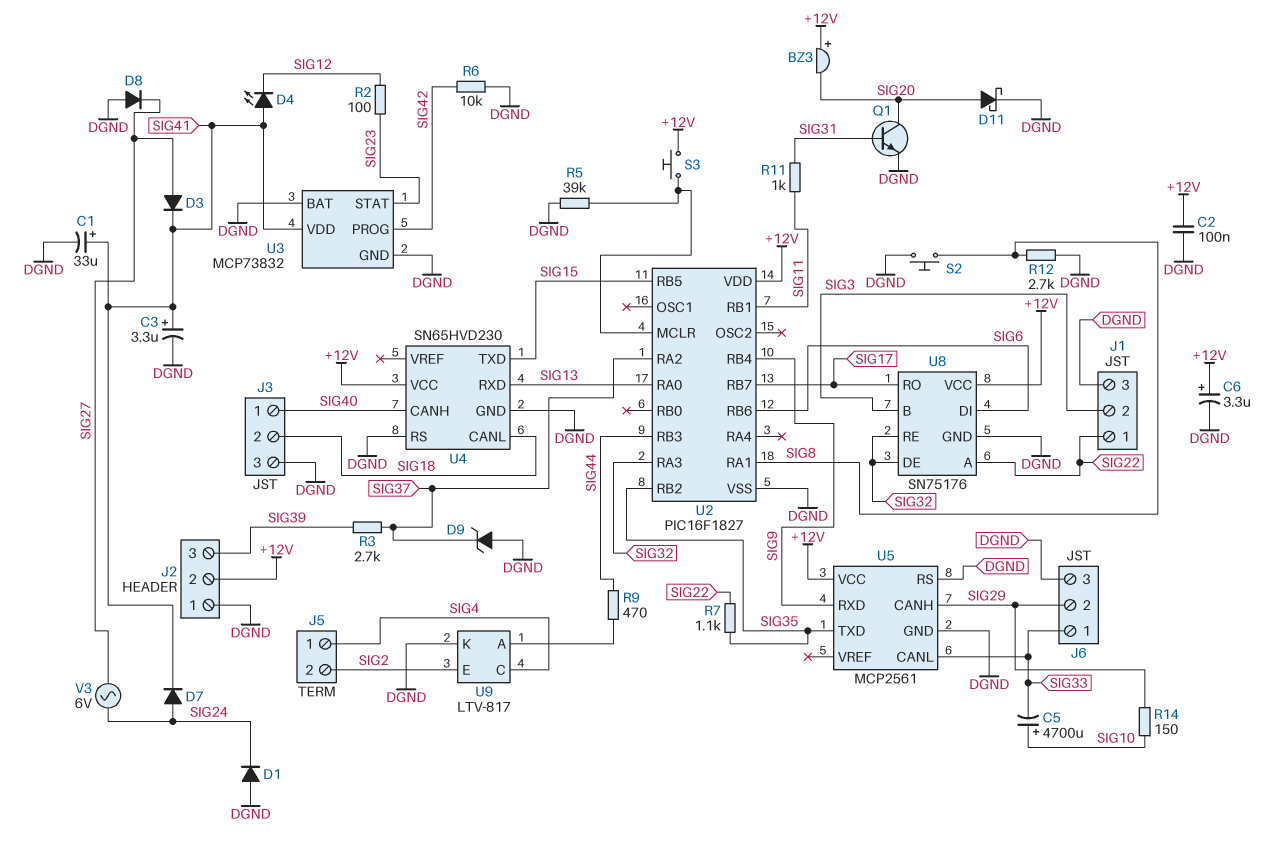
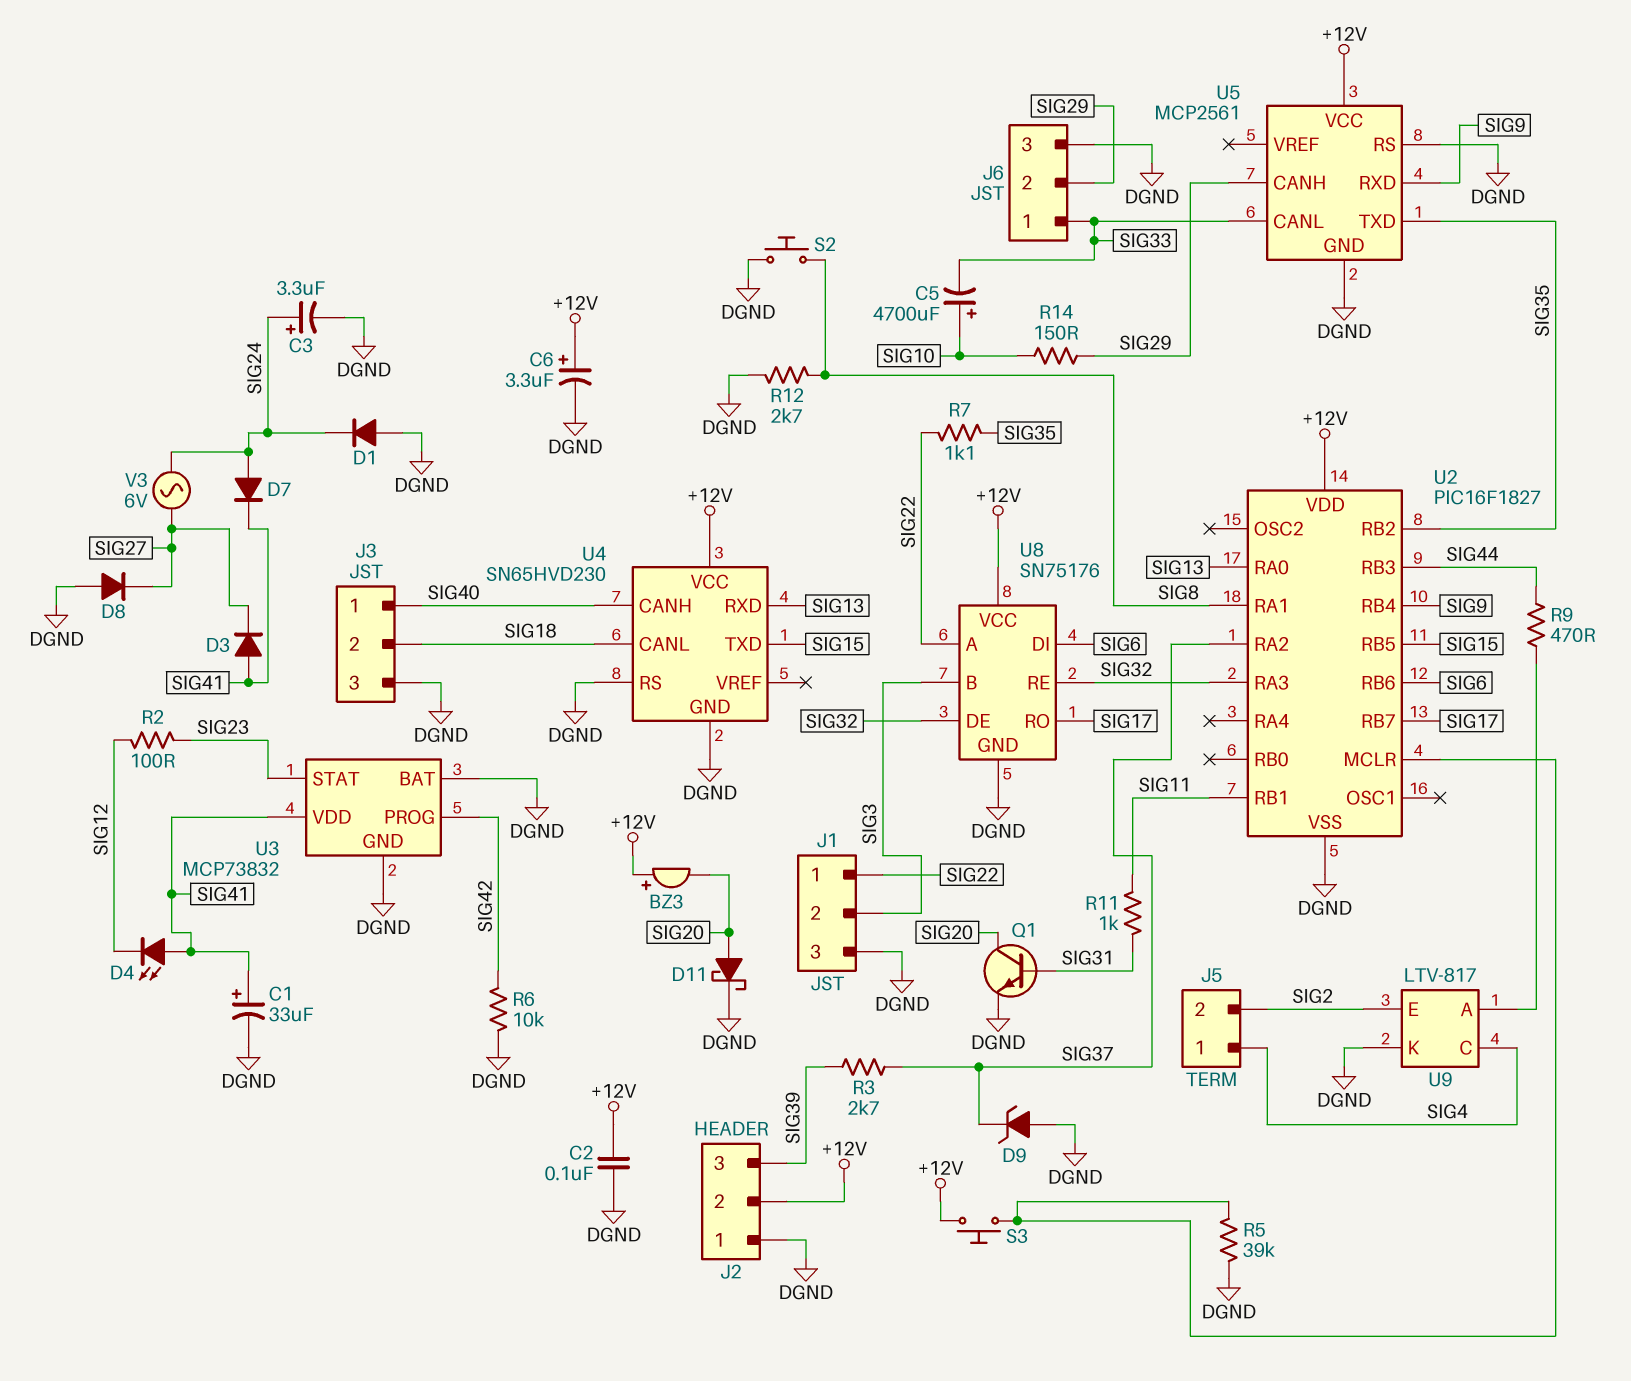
C3: 3.3uF (plus SIG41, minus DGND) -> 3.3uF (plus SIG24, minus DGND)
D3: diode (A SIG27, K SIG41) -> diode (A SIG41, K SIG27)

